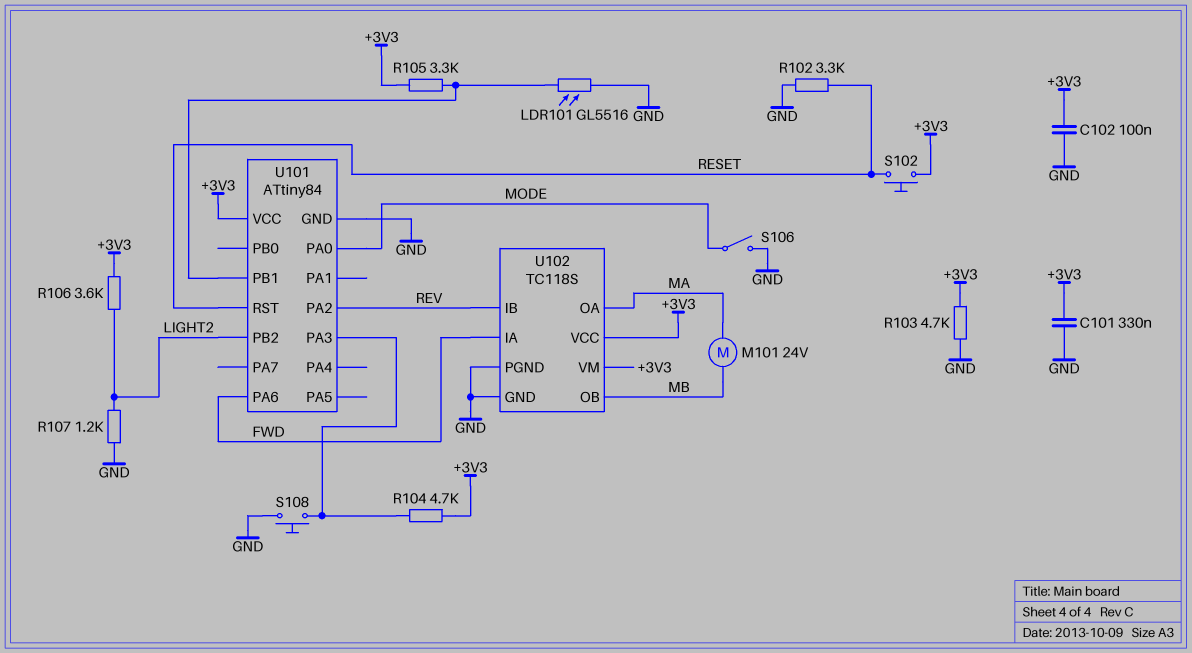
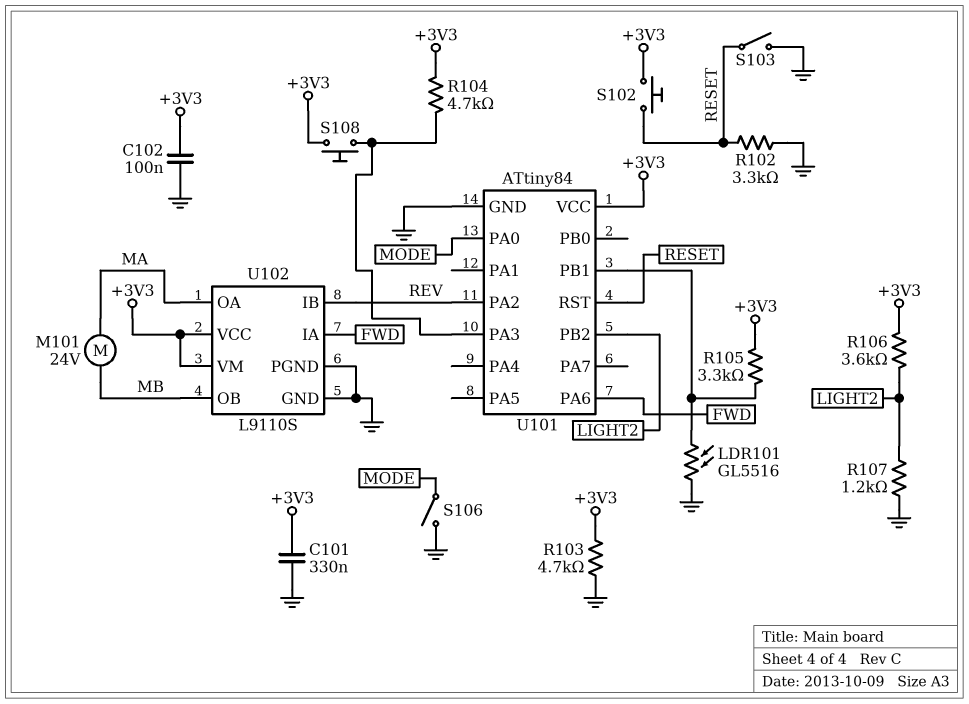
S103: none -> switch (GND, RESET)
S108: button (GND, U101/PA3) -> button (+3V3, U101/PA3)
U102: TC118S -> L9110S

